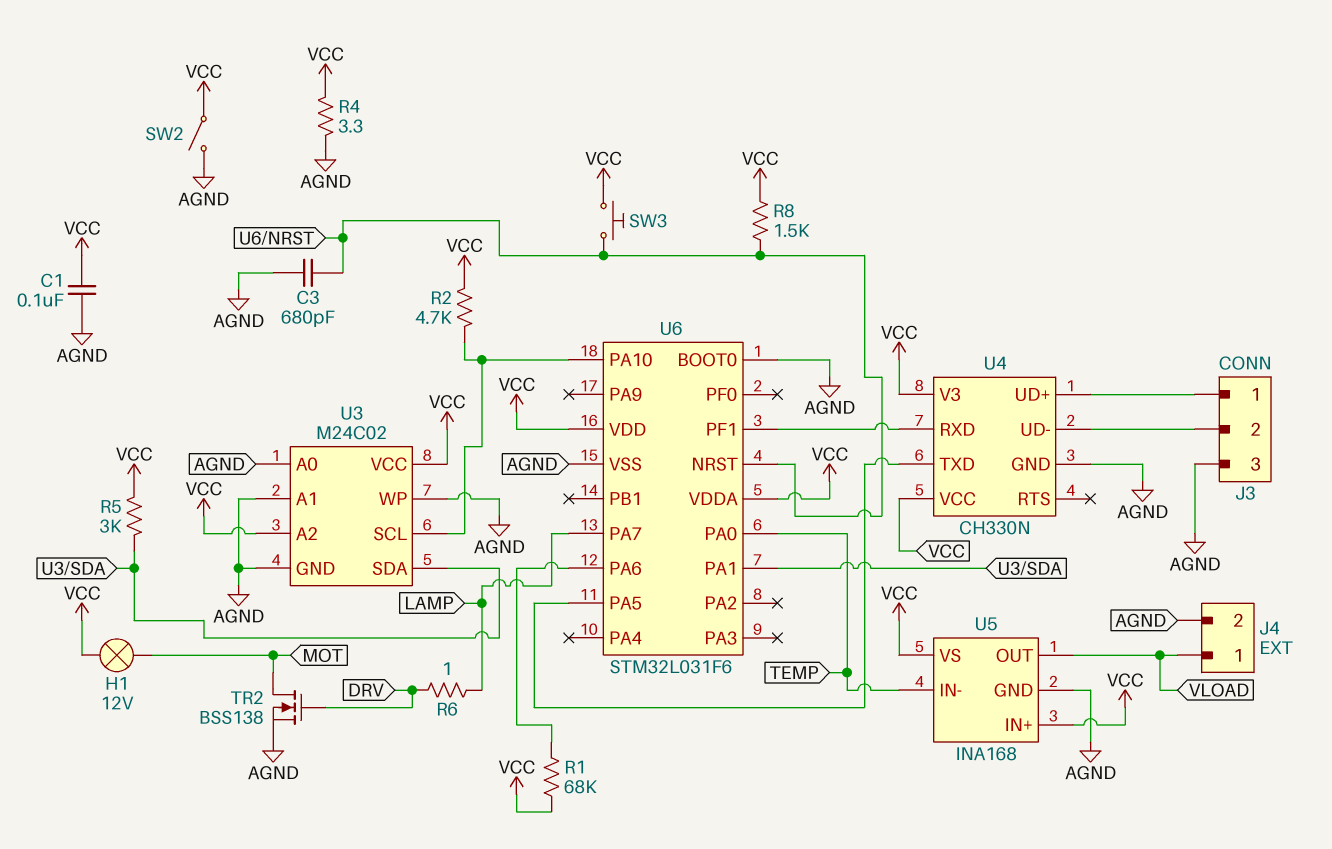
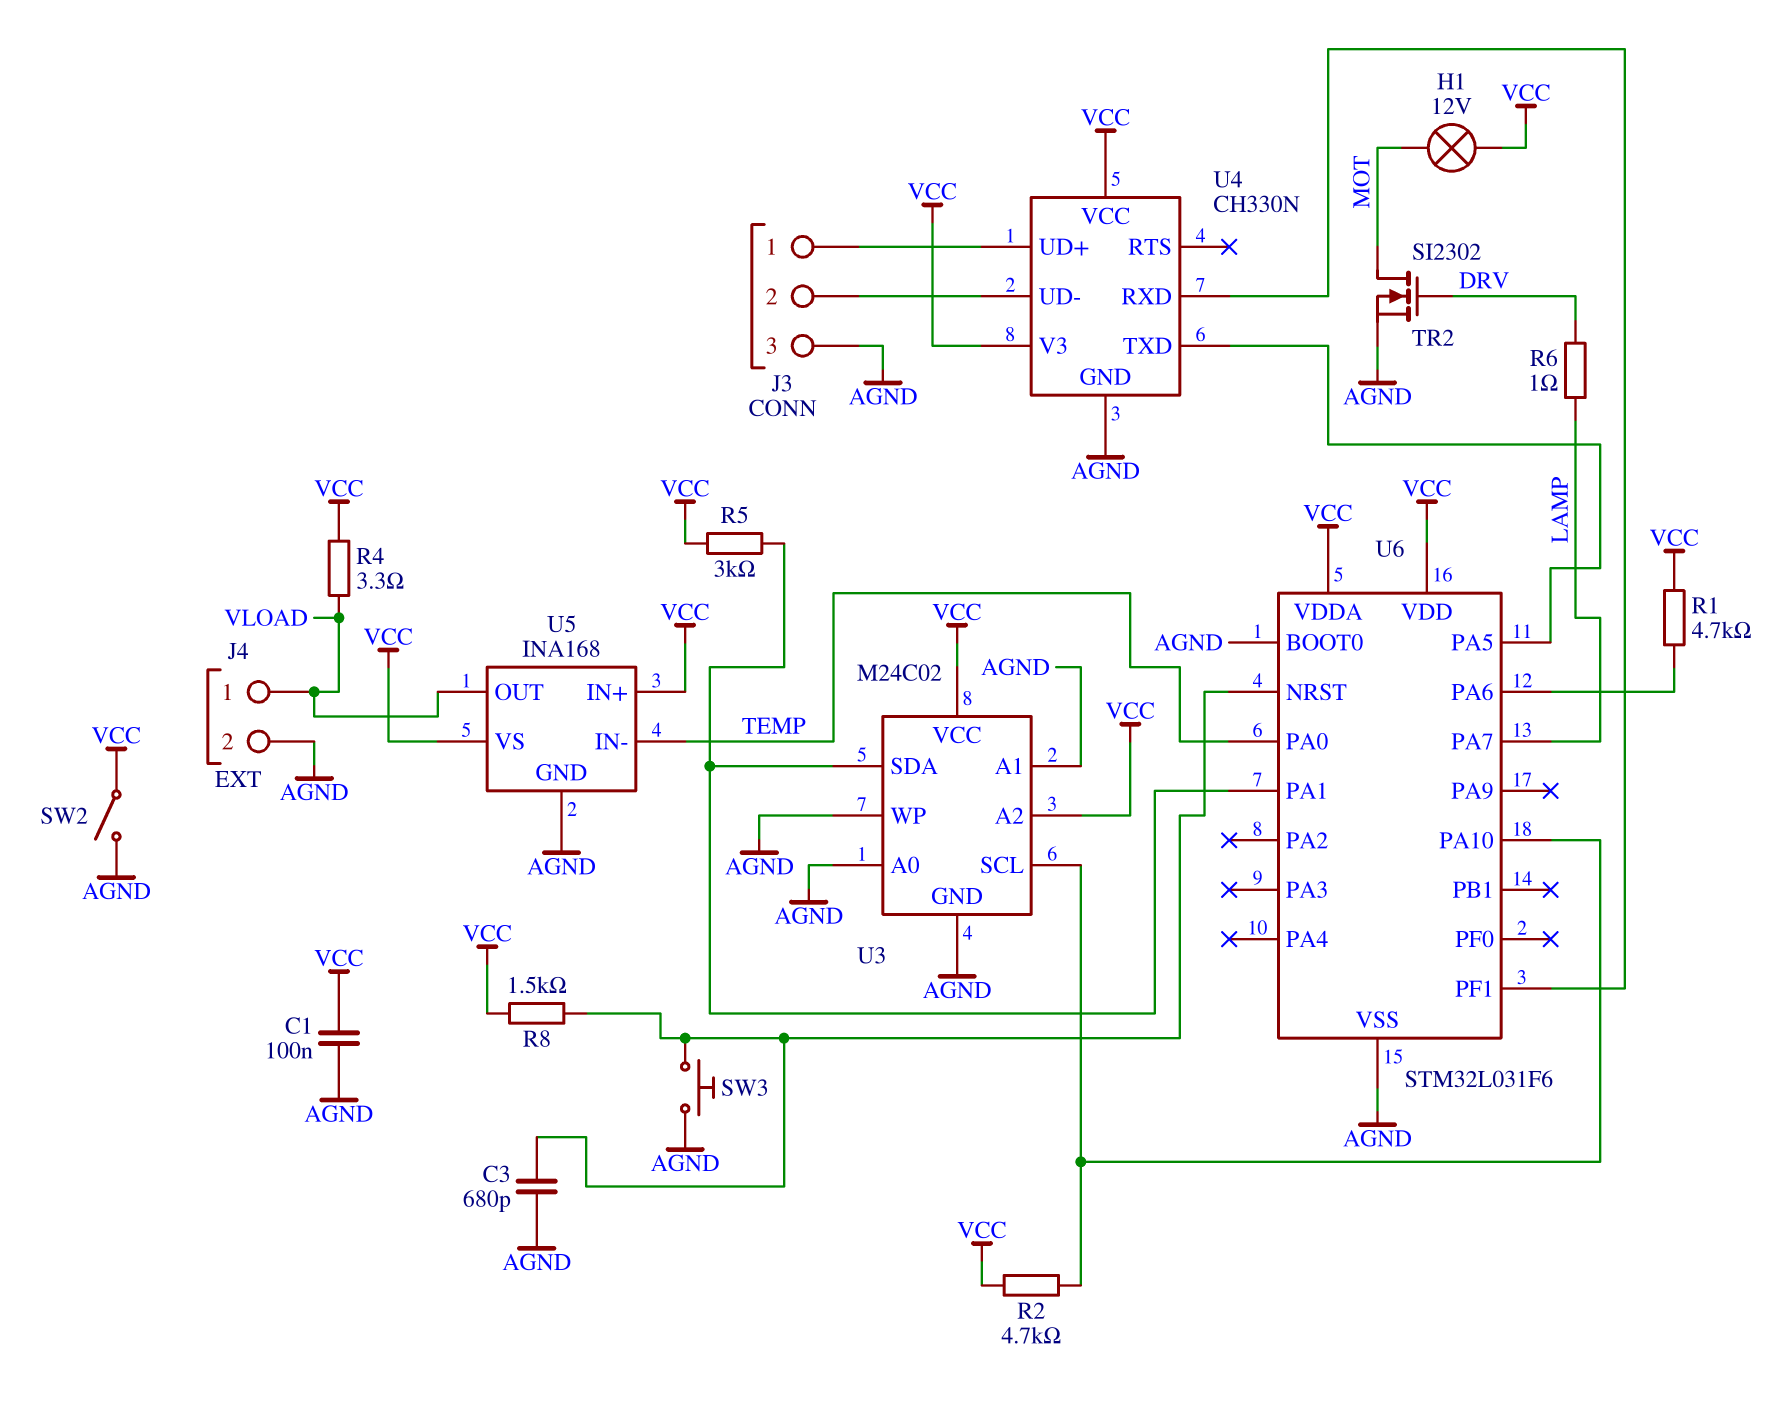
R1: 68k (U6/PA6, VCC) -> 4.7k (U6/PA6, VCC)
R4: 3.3 (AGND, VCC) -> 3.3 (VCC, VLOAD)
SW3: button (U6/NRST, VCC) -> button (AGND, U6/NRST)
TR2: NMOS BSS138 (G DRV, D MOT, S AGND) -> NMOS SI2302 (G DRV, D MOT, S AGND)

